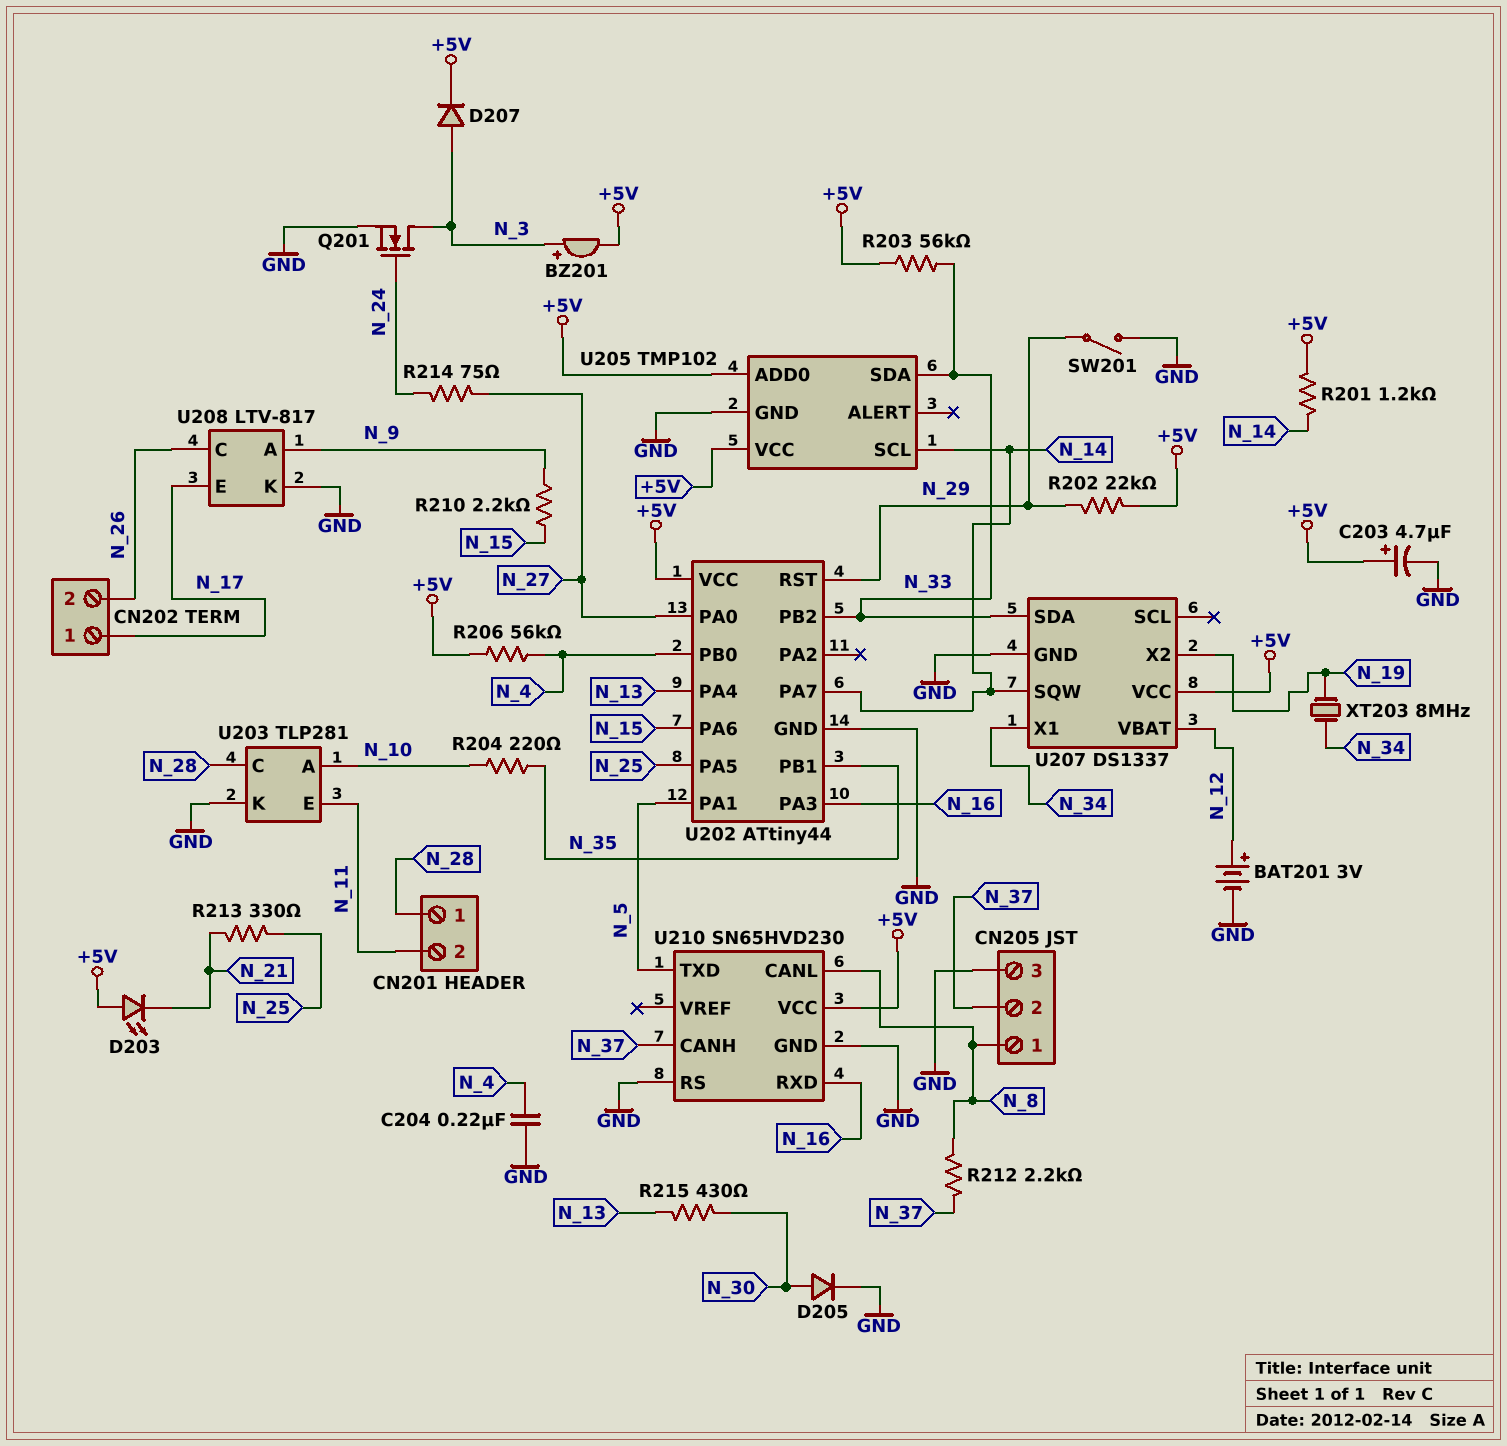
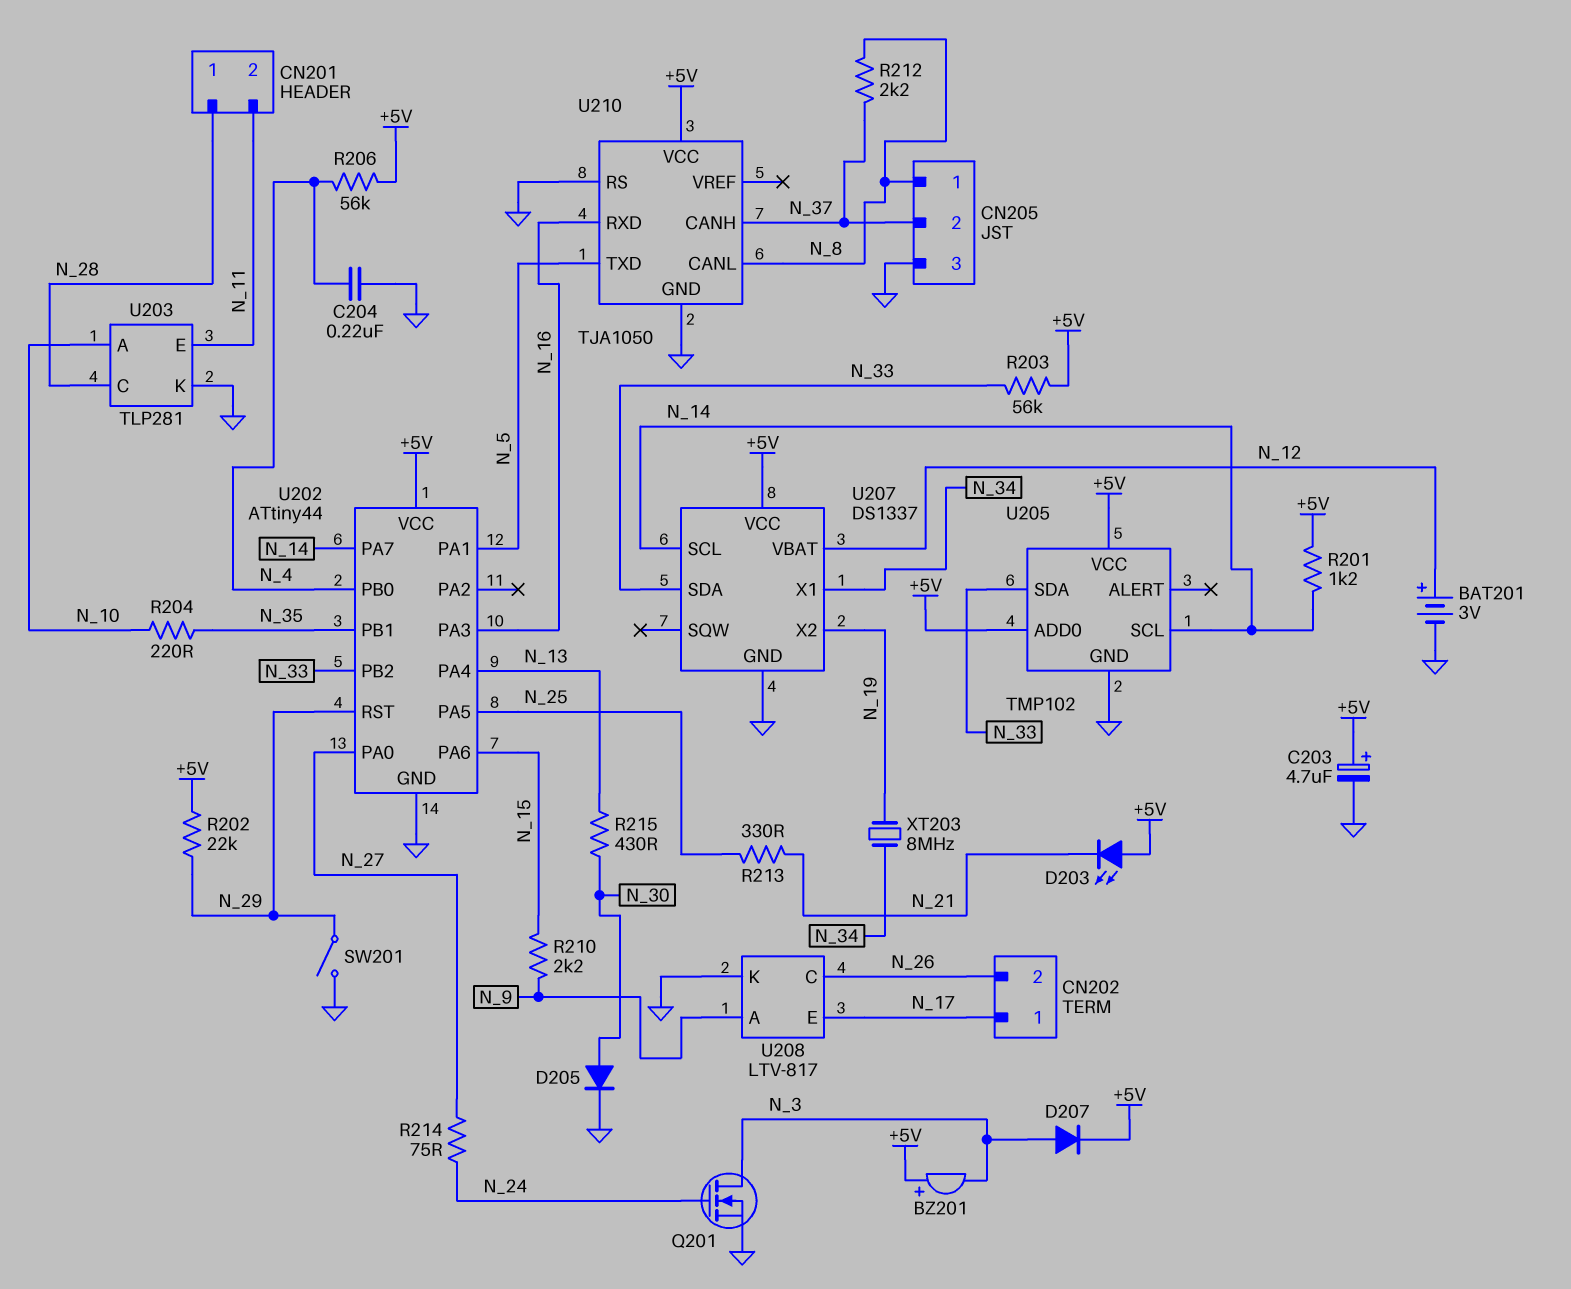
BZ201: buzzer (plus N_3, minus +5V) -> buzzer (plus +5V, minus N_3)
U207 pin SCL: none -> N_14
U207 pin SQW: N_14 -> none
U210: SN65HVD230 -> TJA1050

